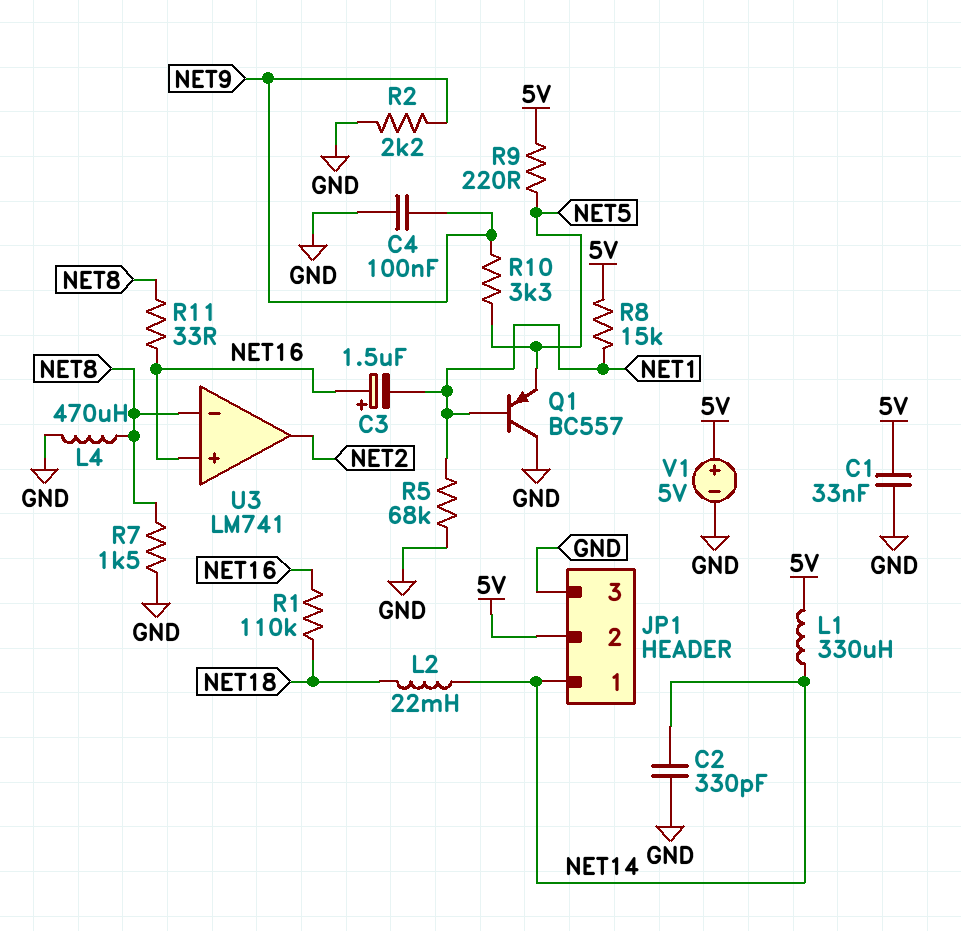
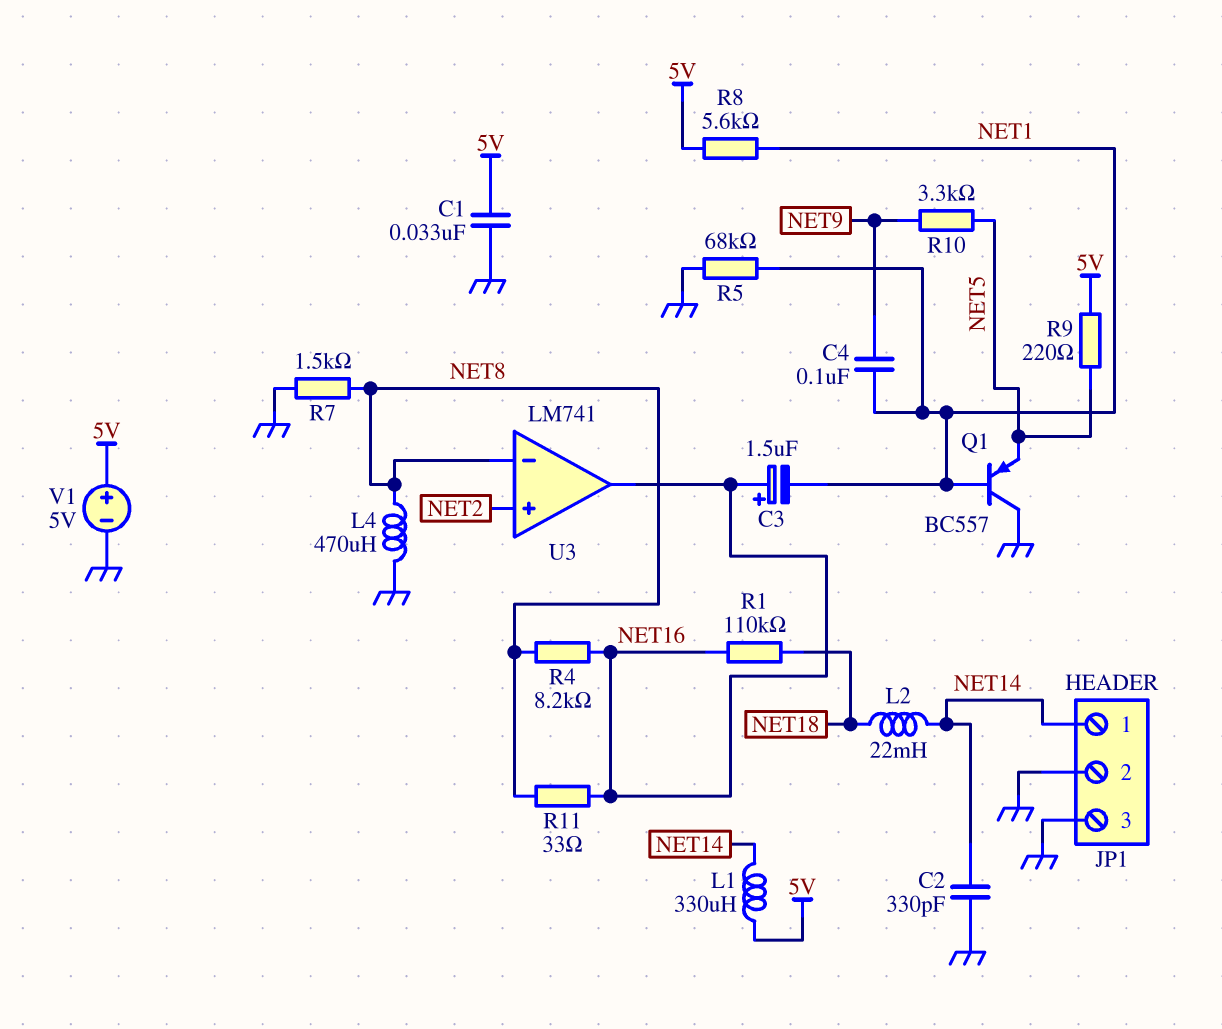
C4: 100nF (GND, NET9) -> 100nF (NET1, NET9)
JP1 pin 2: 5V -> GND
R2: 2.2k (GND, NET9) -> none
R4: none -> 8.2k (NET8, NET16)
R8: 15k (5V, NET1) -> 5.6k (5V, NET1)
U3 pin in+: NET16 -> NET2
U3 pin out: NET2 -> NET16

